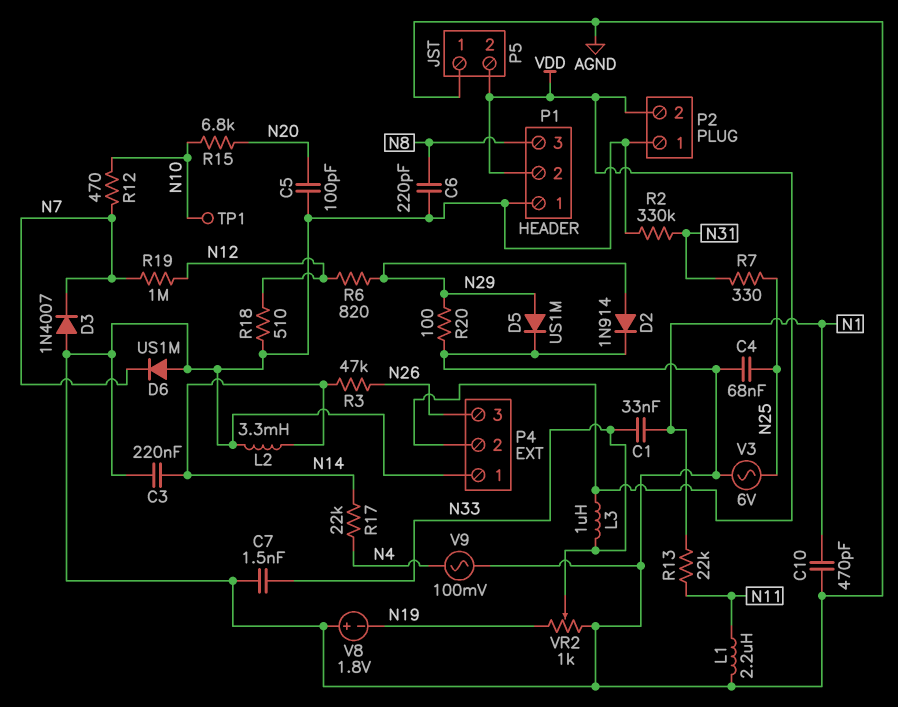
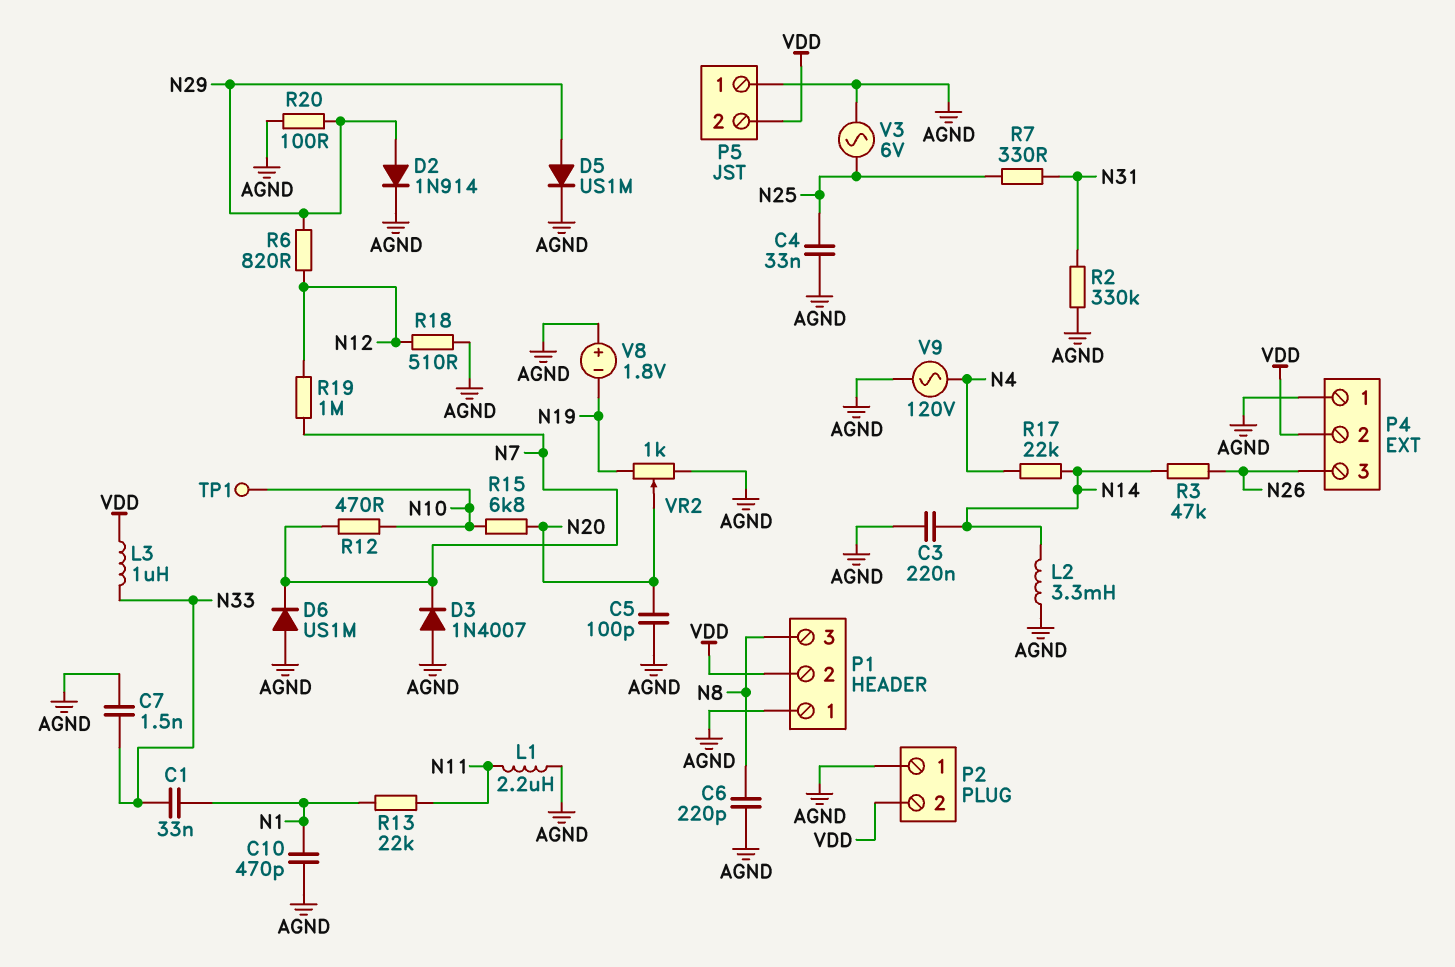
C4: 68nF (AGND, N25) -> 33nF (AGND, N25)
V9: AC 100mV (AGND, N4) -> AC 120V (AGND, N4)
VR2: 1k (AGND, N19, wiper N33) -> 1k (AGND, N19, wiper N20)

